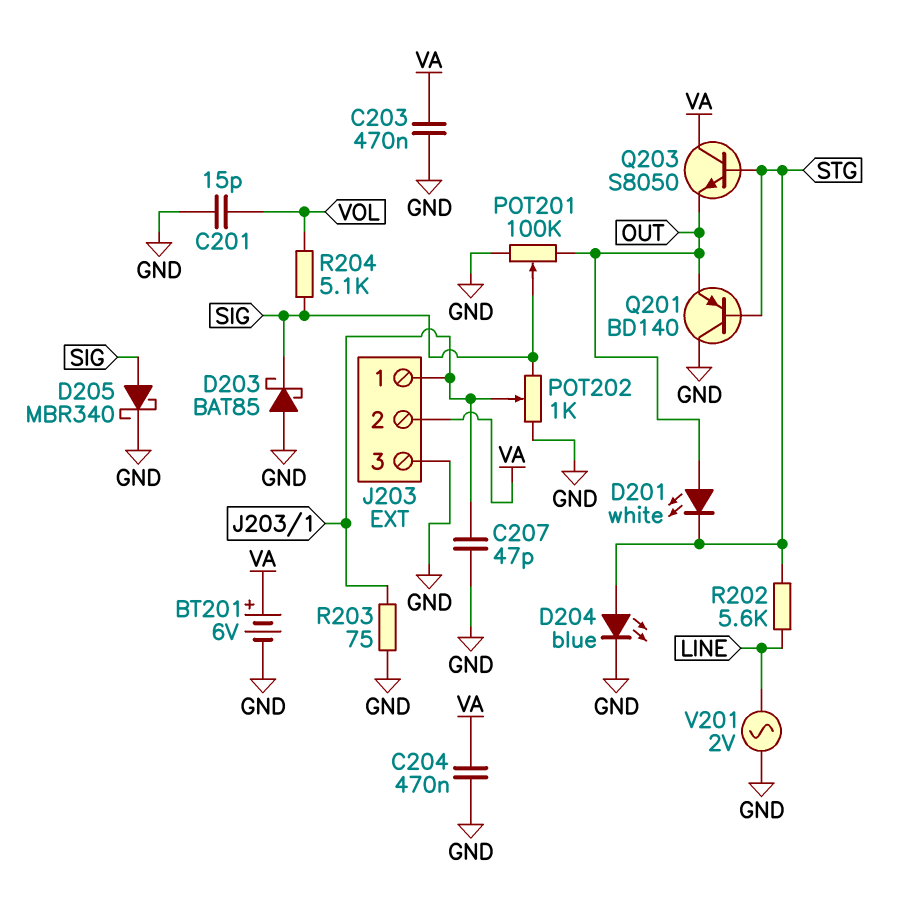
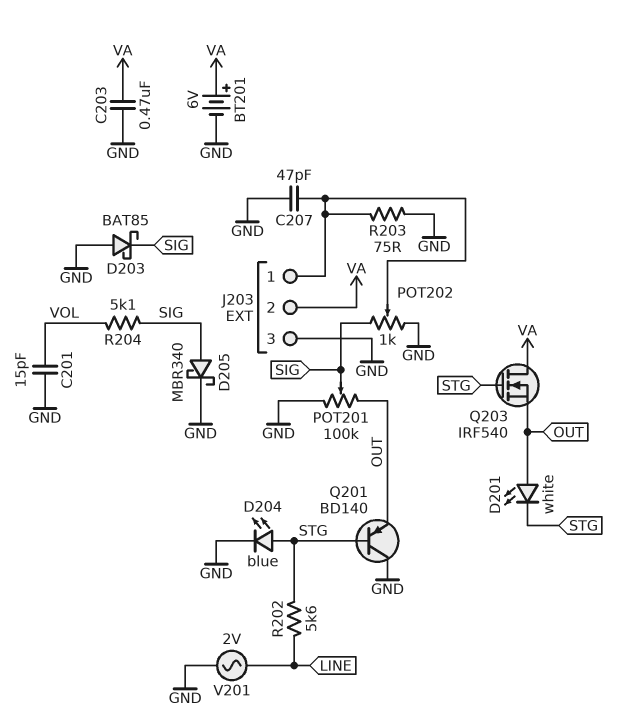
C204: 470nF (GND, VA) -> none
Q203: NPN S8050 (B STG, C VA, E OUT) -> NMOS IRF540 (G STG, D VA, S OUT)

